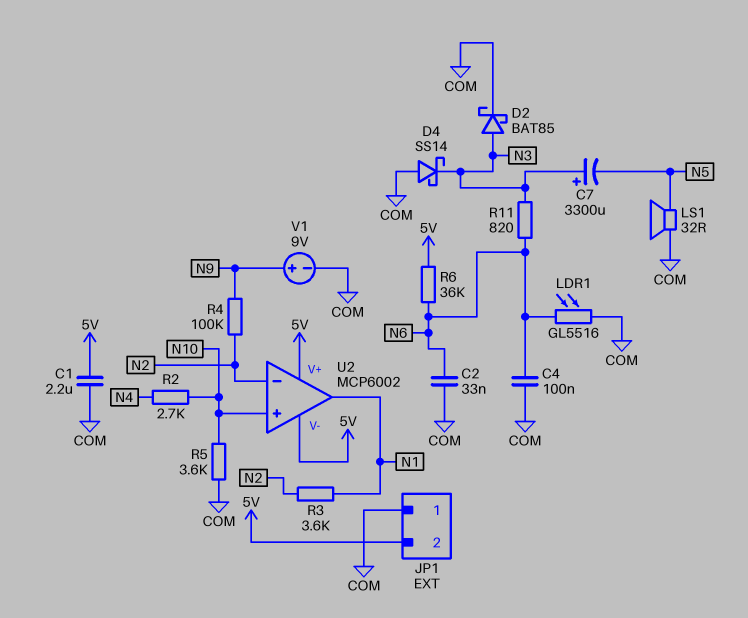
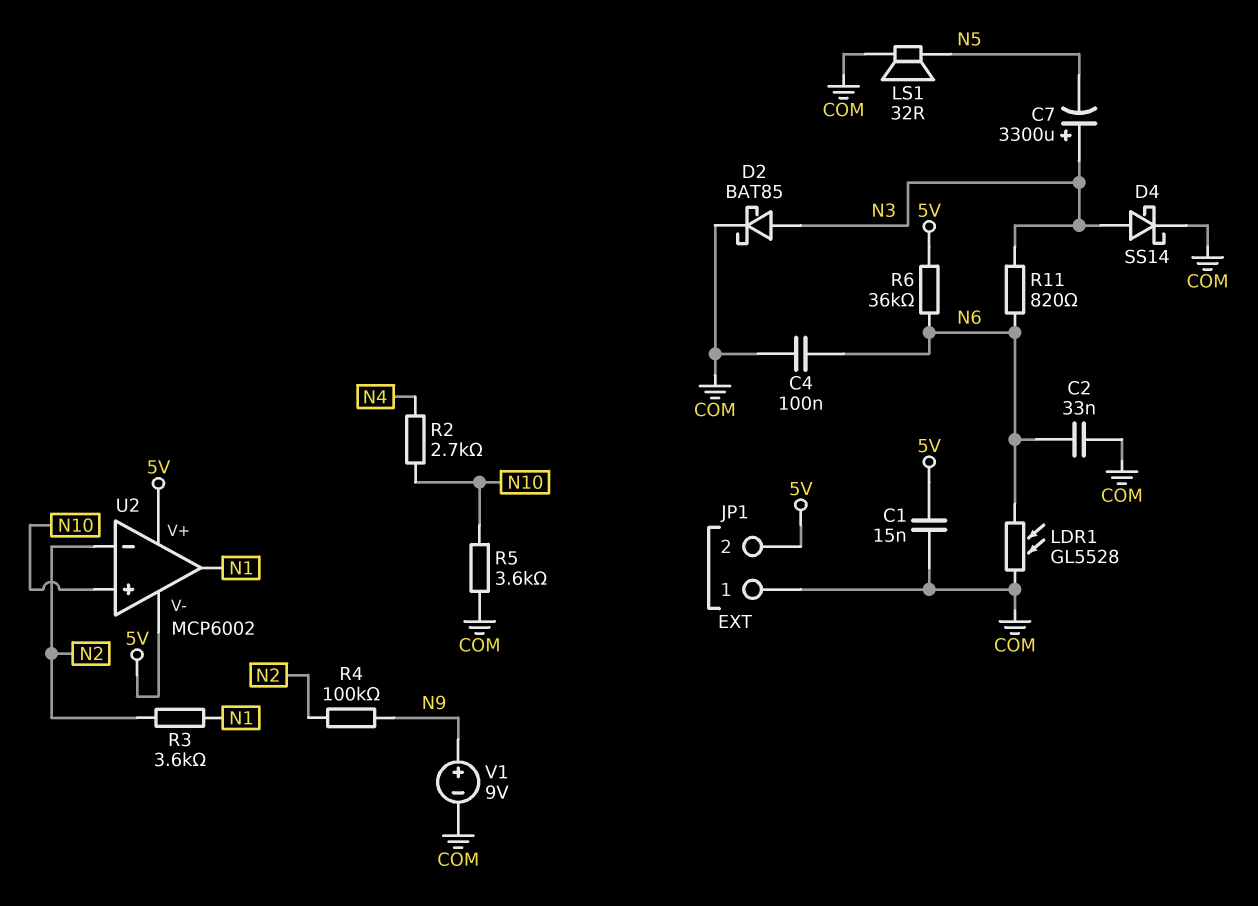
C1: 2.2uF (5V, COM) -> 15nF (5V, COM)
D4: schottky SS14 (A COM, K N3) -> schottky SS14 (A N3, K COM)
LDR1: GL5516 (COM, N6) -> GL5528 (COM, N6)

